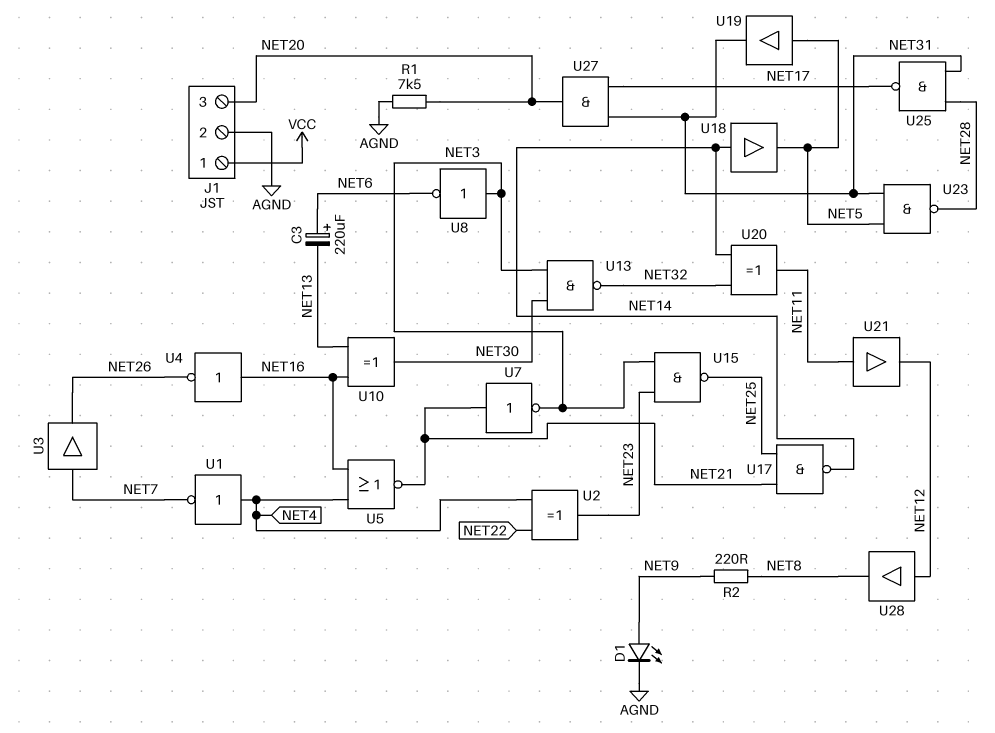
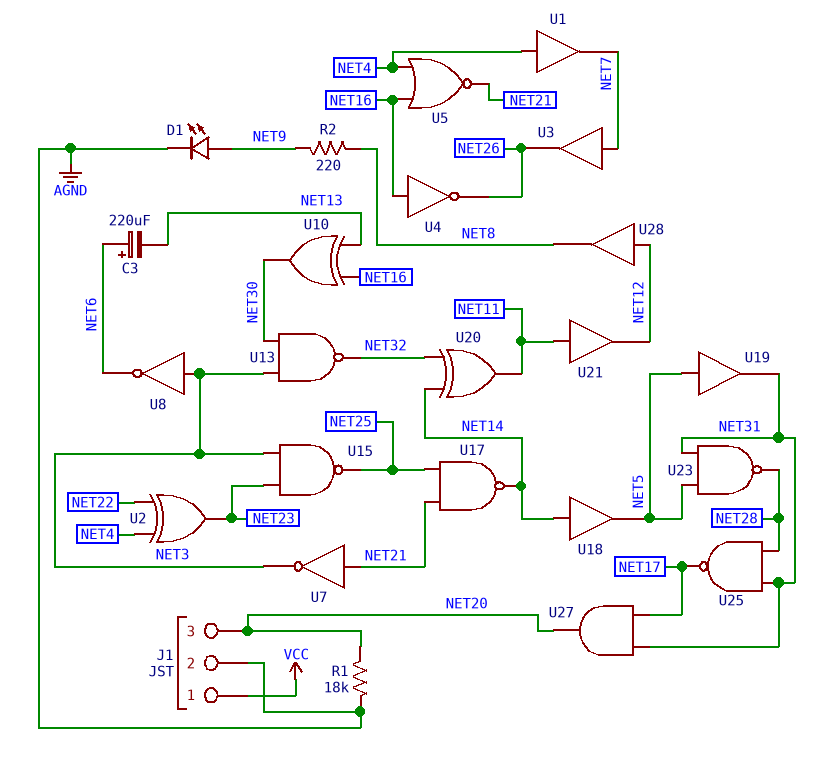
R1: 7.5k (AGND, NET20) -> 18k (AGND, NET20)
U1: NOT (in NET4, out NET7) -> buffer (in NET4, out NET7)

